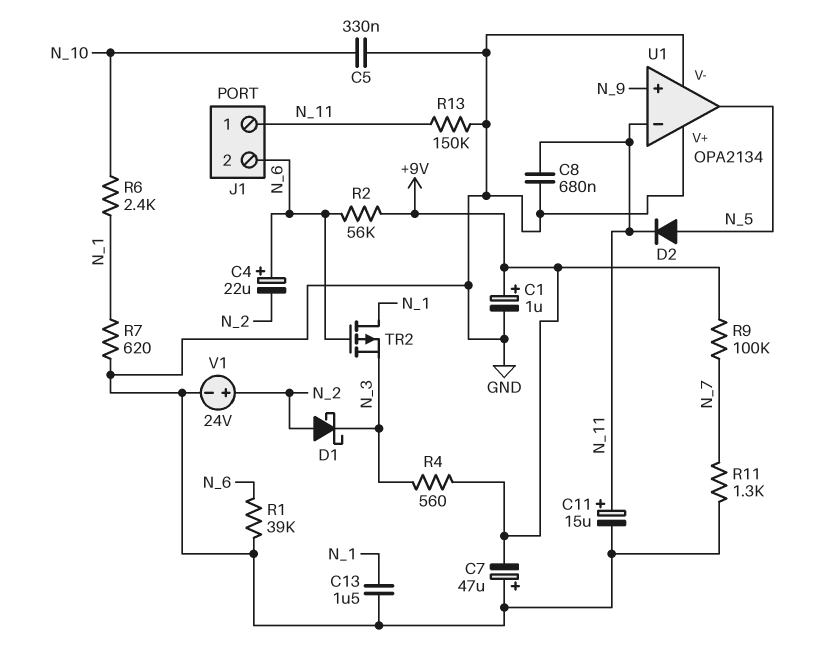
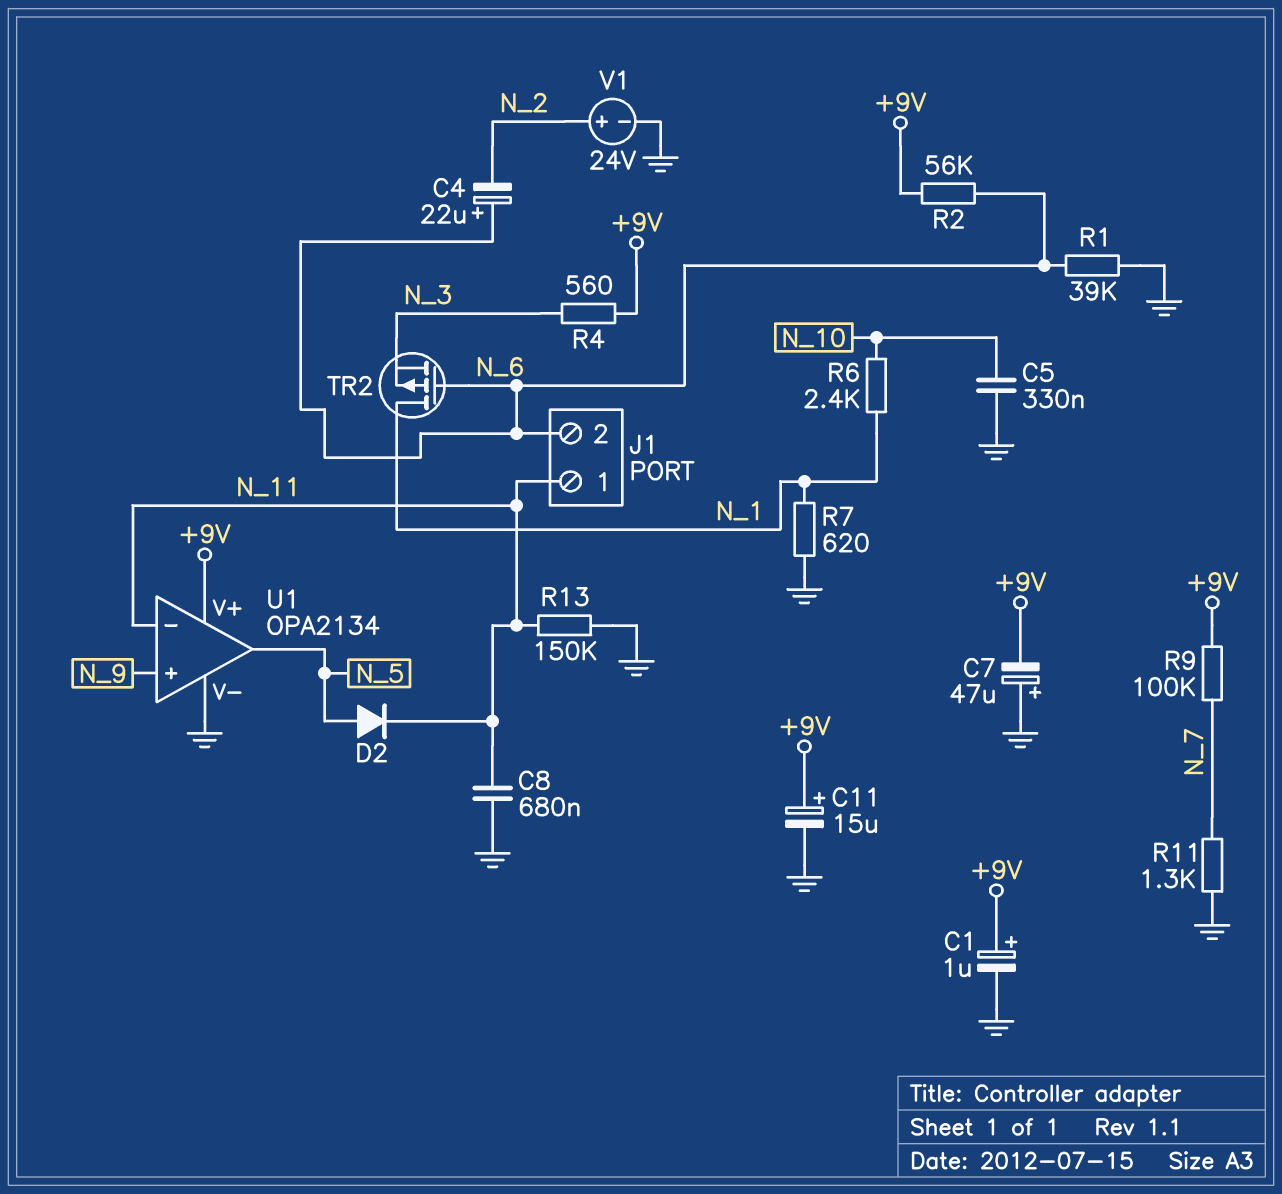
C11: 15uF (plus N_11, minus GND) -> 15uF (plus +9V, minus GND)
C13: 1.5uF (GND, N_1) -> none
D1: schottky (A N_2, K N_3) -> none
U1 pin V+: GND -> +9V

